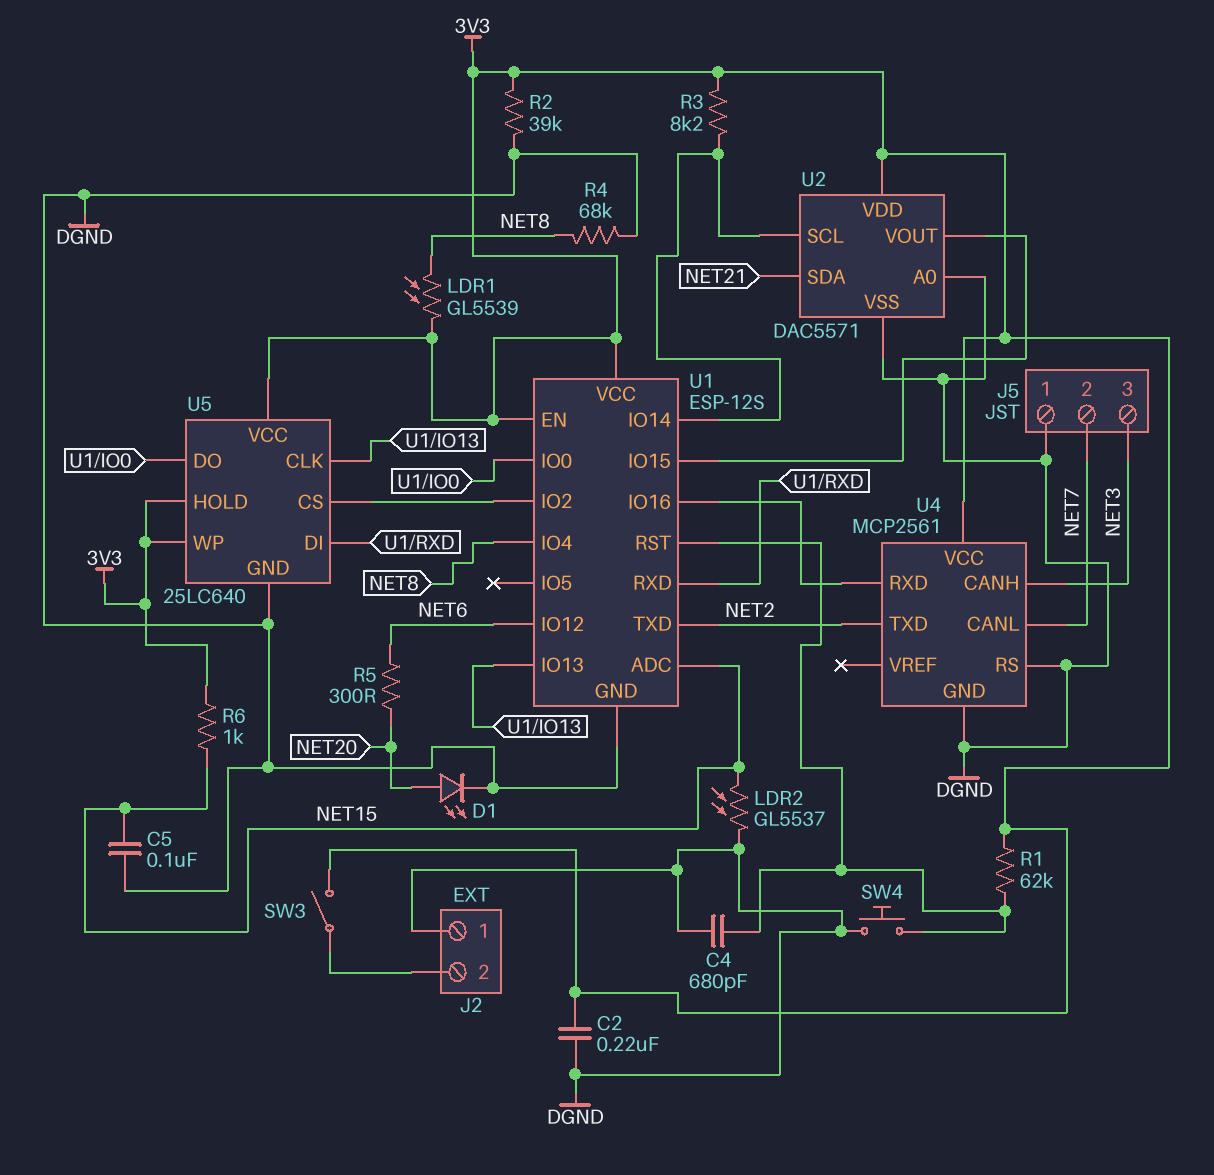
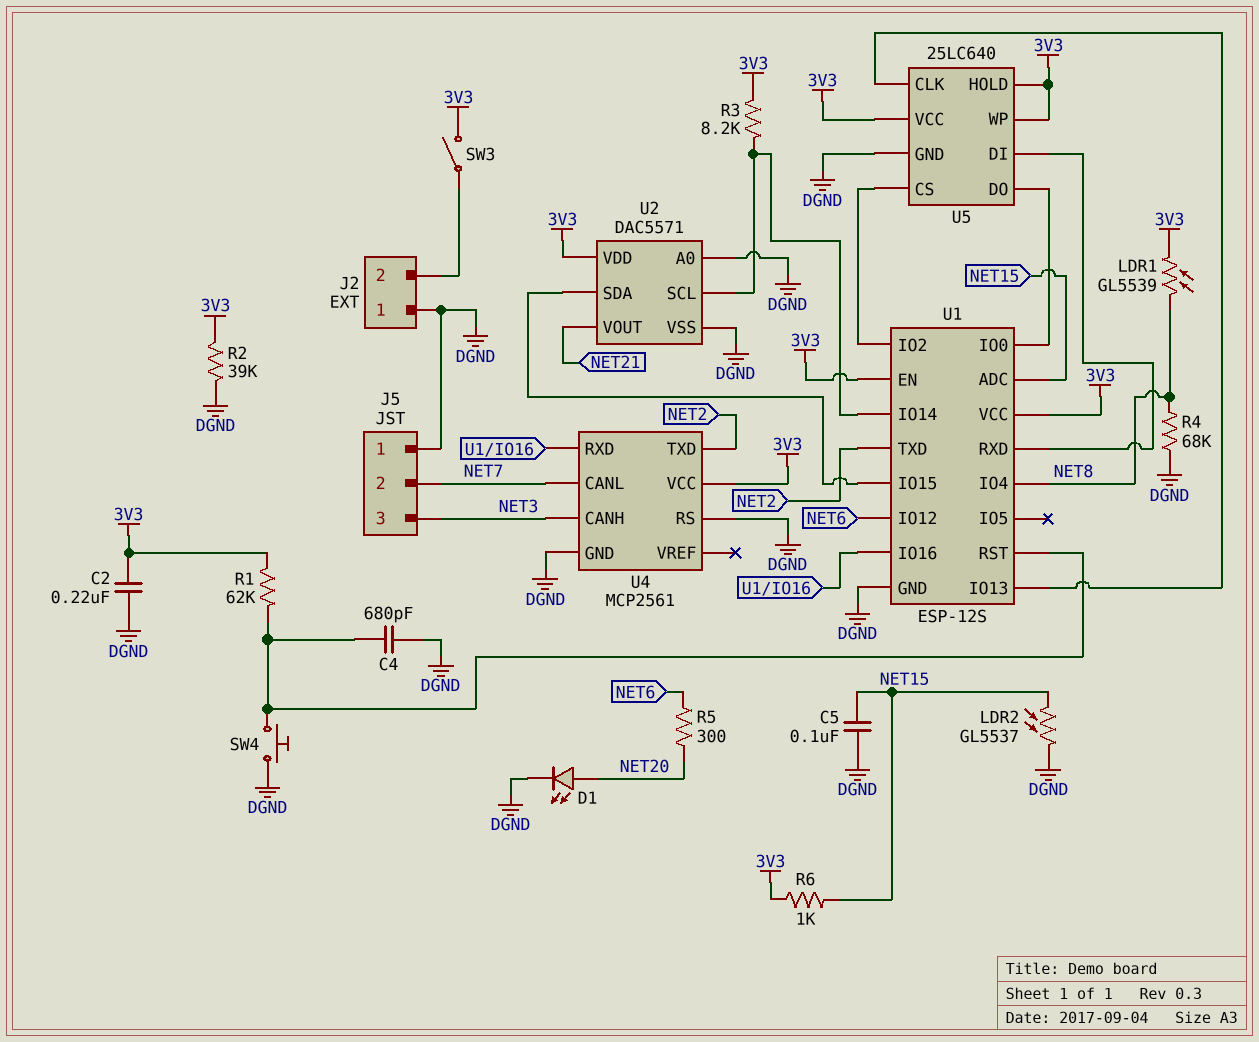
U2 pin SDA: NET21 -> U1/IO15
U2 pin VOUT: U1/IO15 -> NET21

